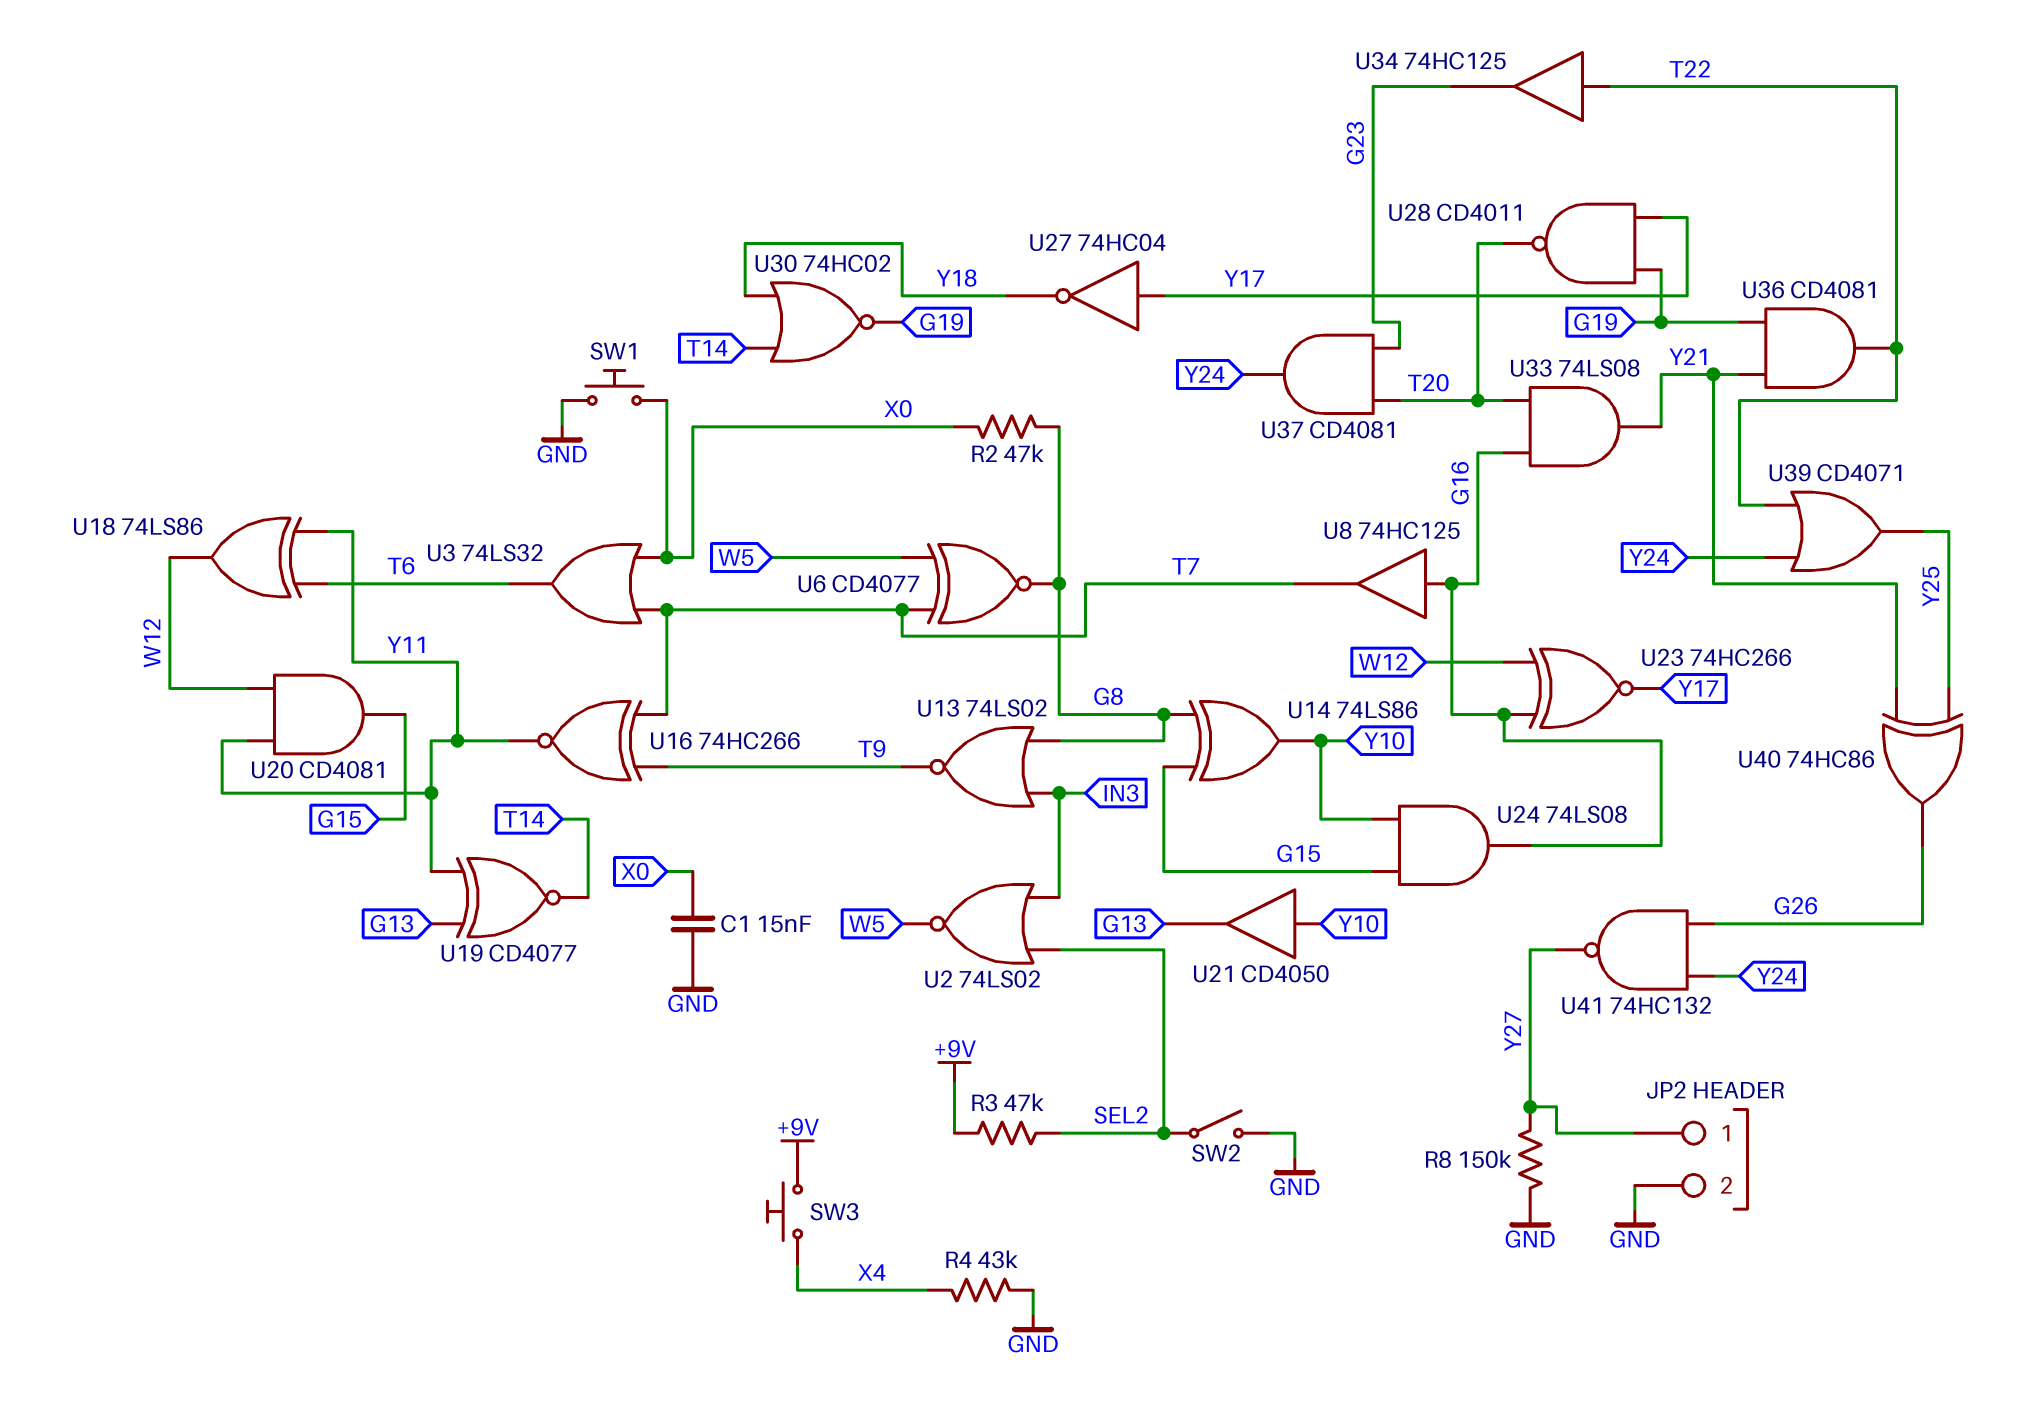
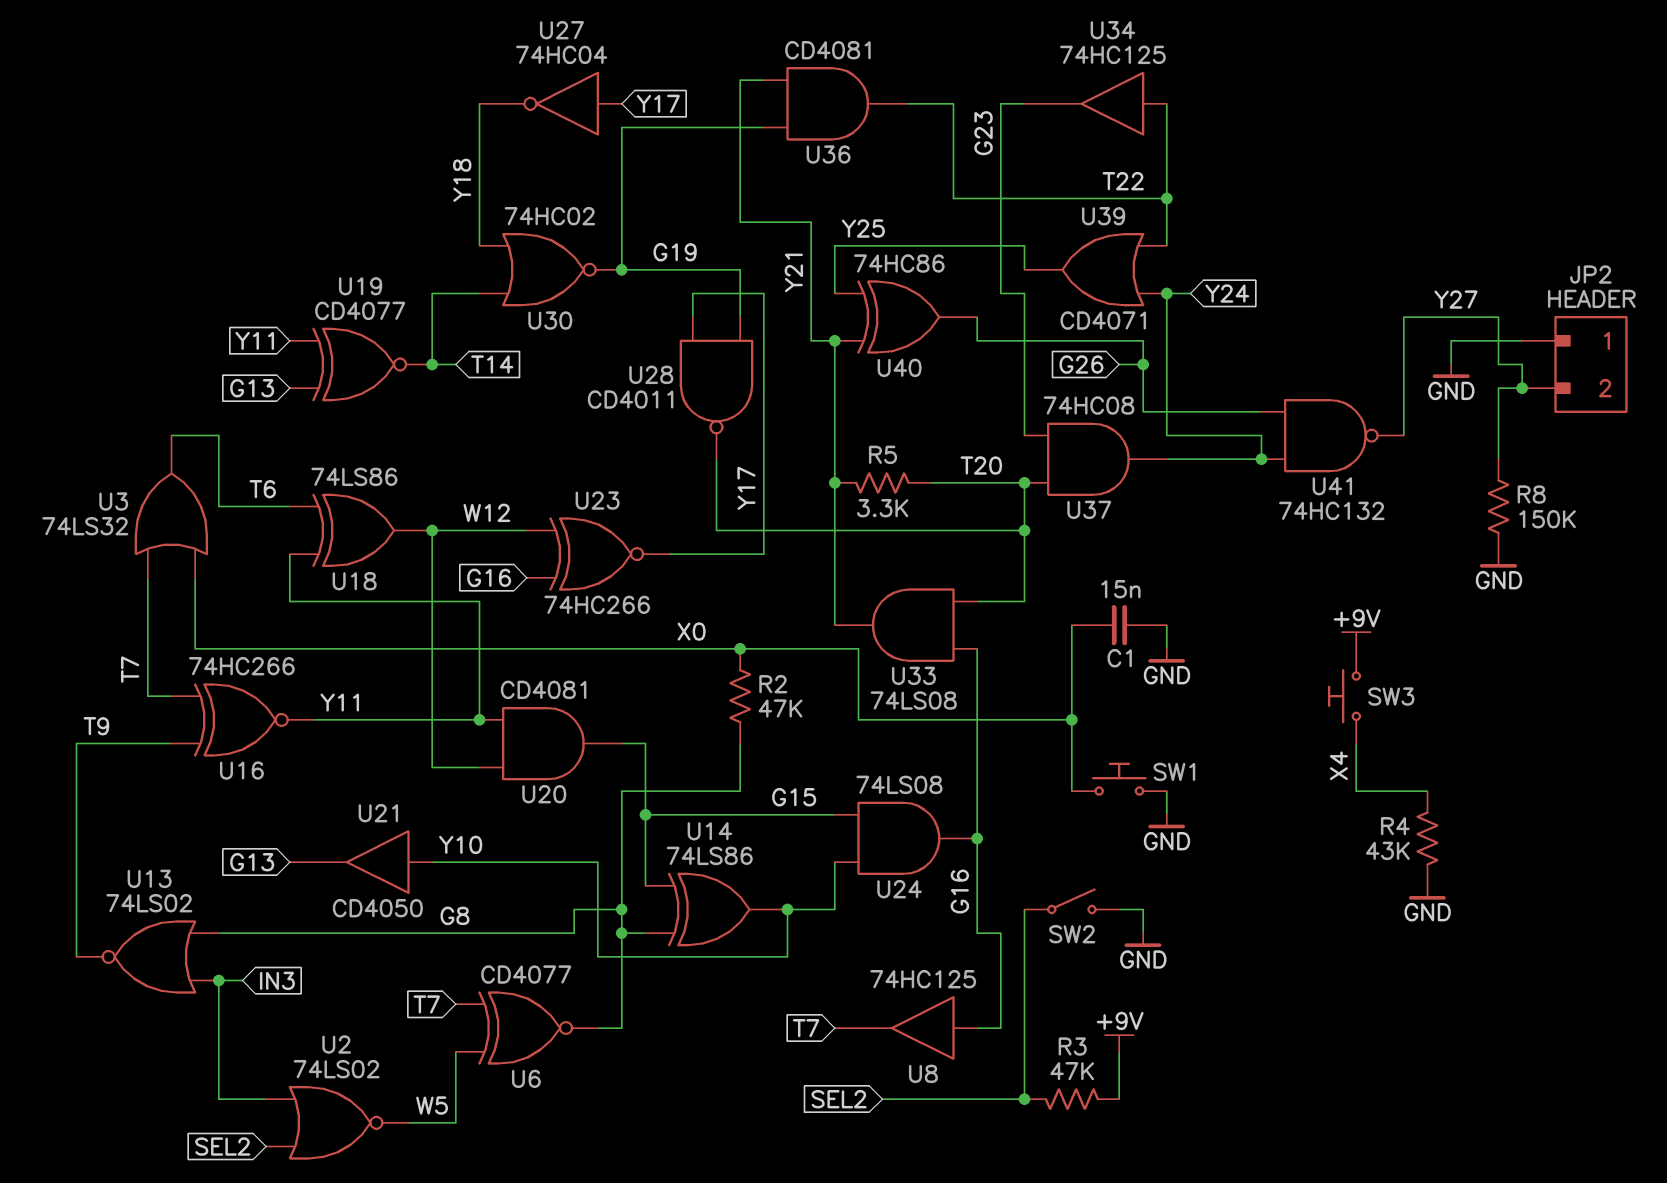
JP2 pin 1: Y27 -> GND
JP2 pin 2: GND -> Y27
R5: none -> 3.3k (T20, Y21)
U37: AND CD4081 (in G23, in T20, out Y24) -> AND 74HC08 (in G23, in T20, out Y24)

